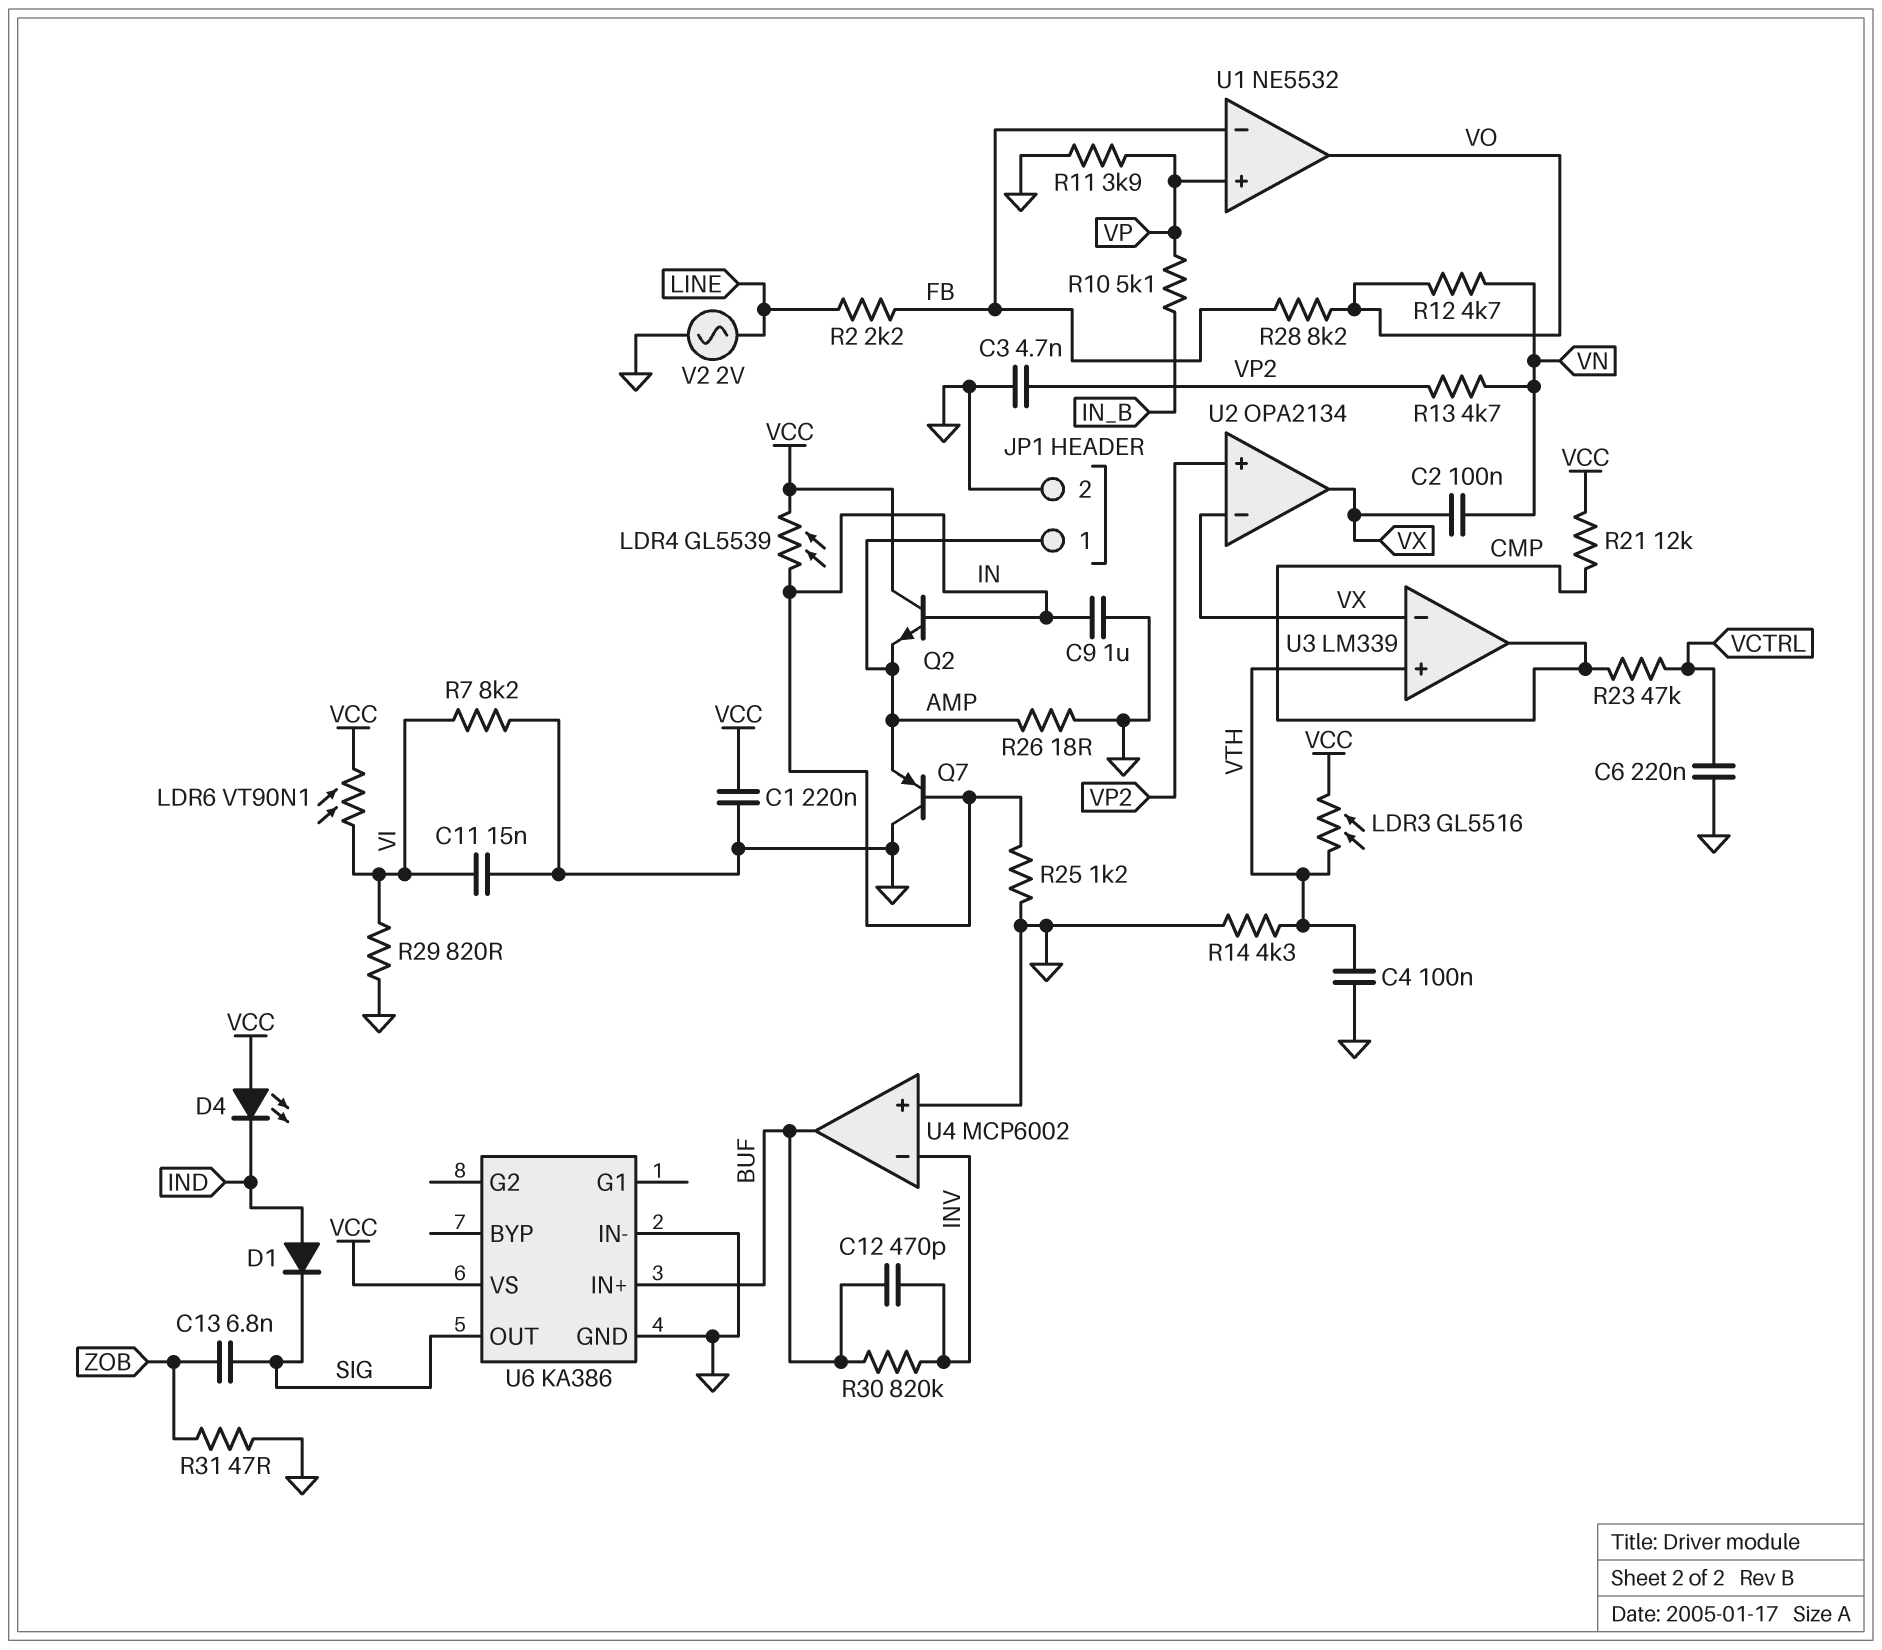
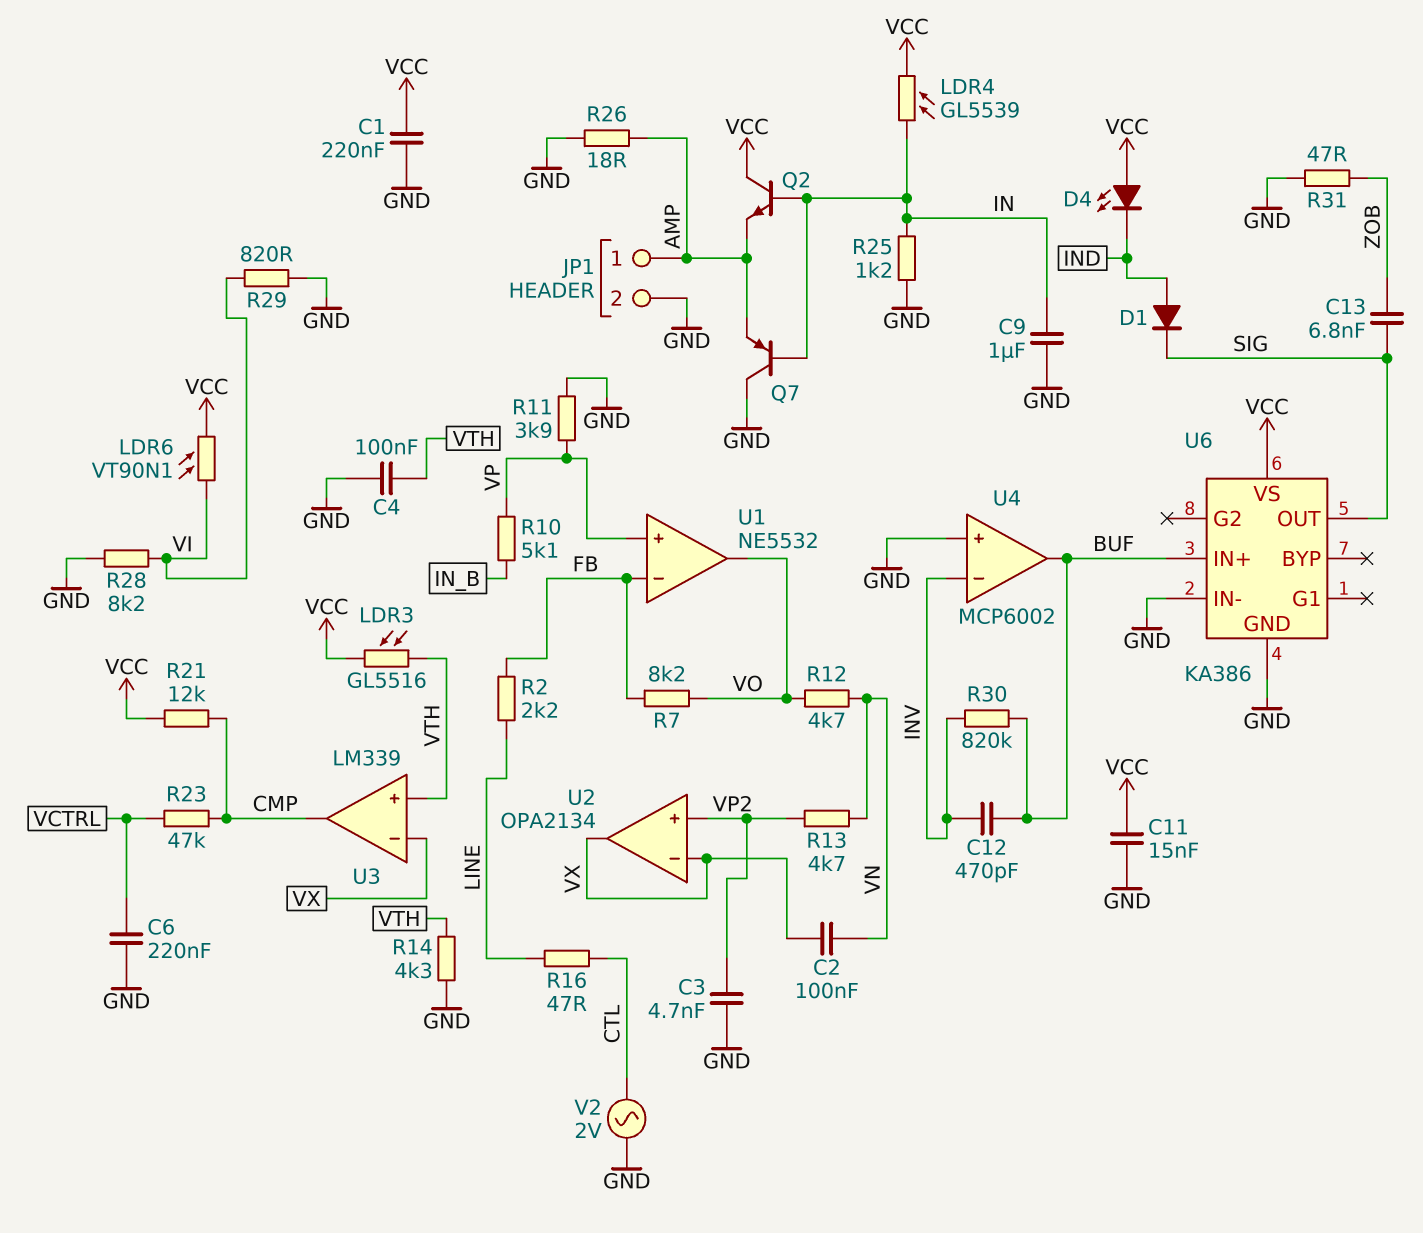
C11: 15nF (GND, VI) -> 15nF (GND, VCC)
R7: 8.2k (GND, VI) -> 8.2k (FB, VO)
R16: none -> 47 (CTL, LINE)
R28: 8.2k (FB, VO) -> 8.2k (GND, VI)
V2: AC 2V (GND, LINE) -> AC 2V (CTL, GND)

